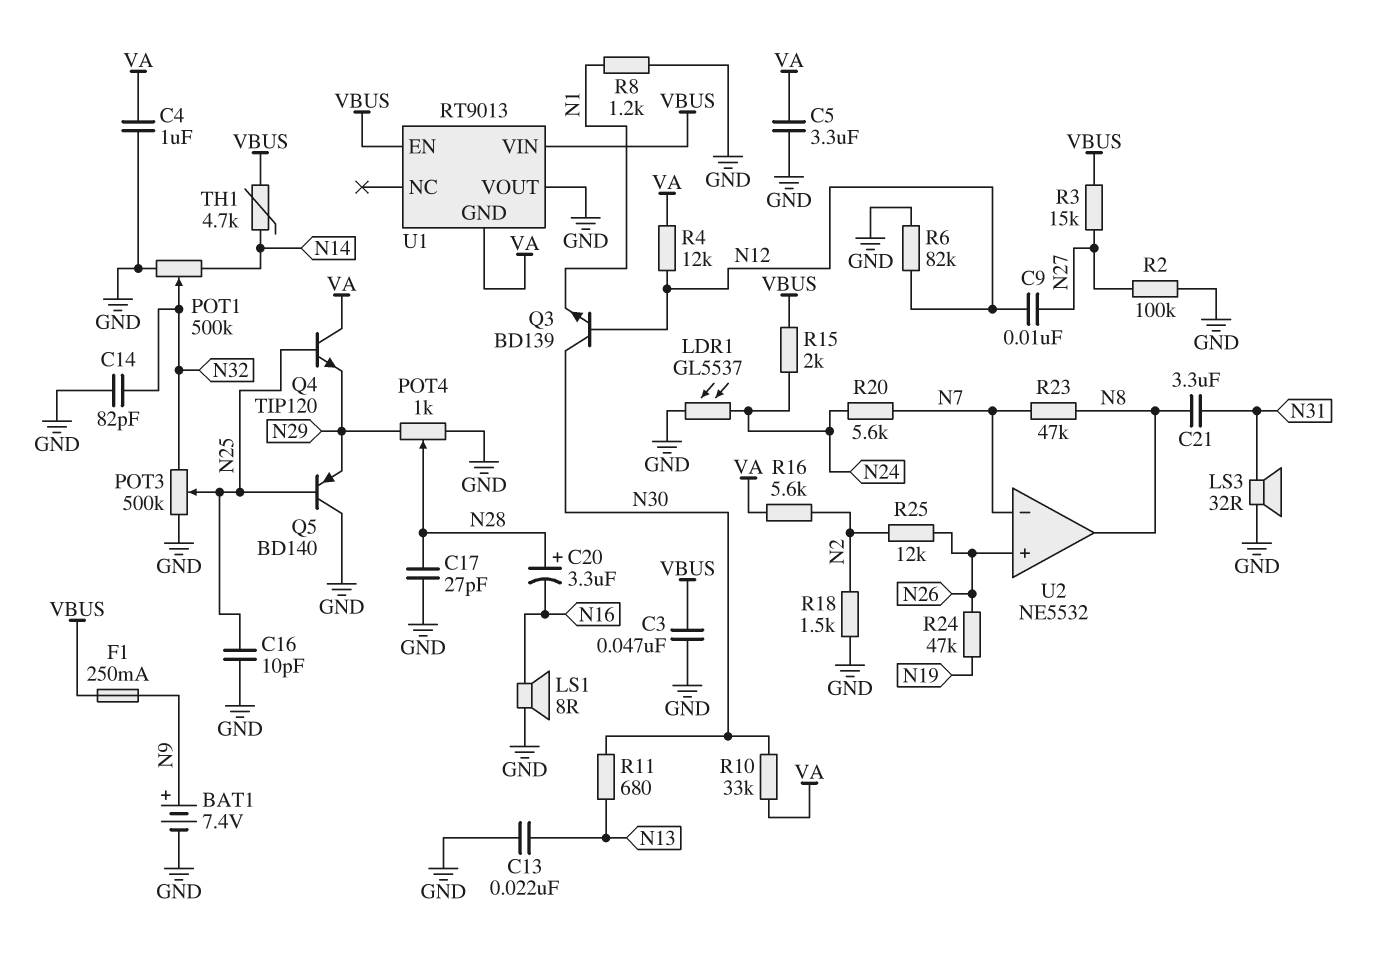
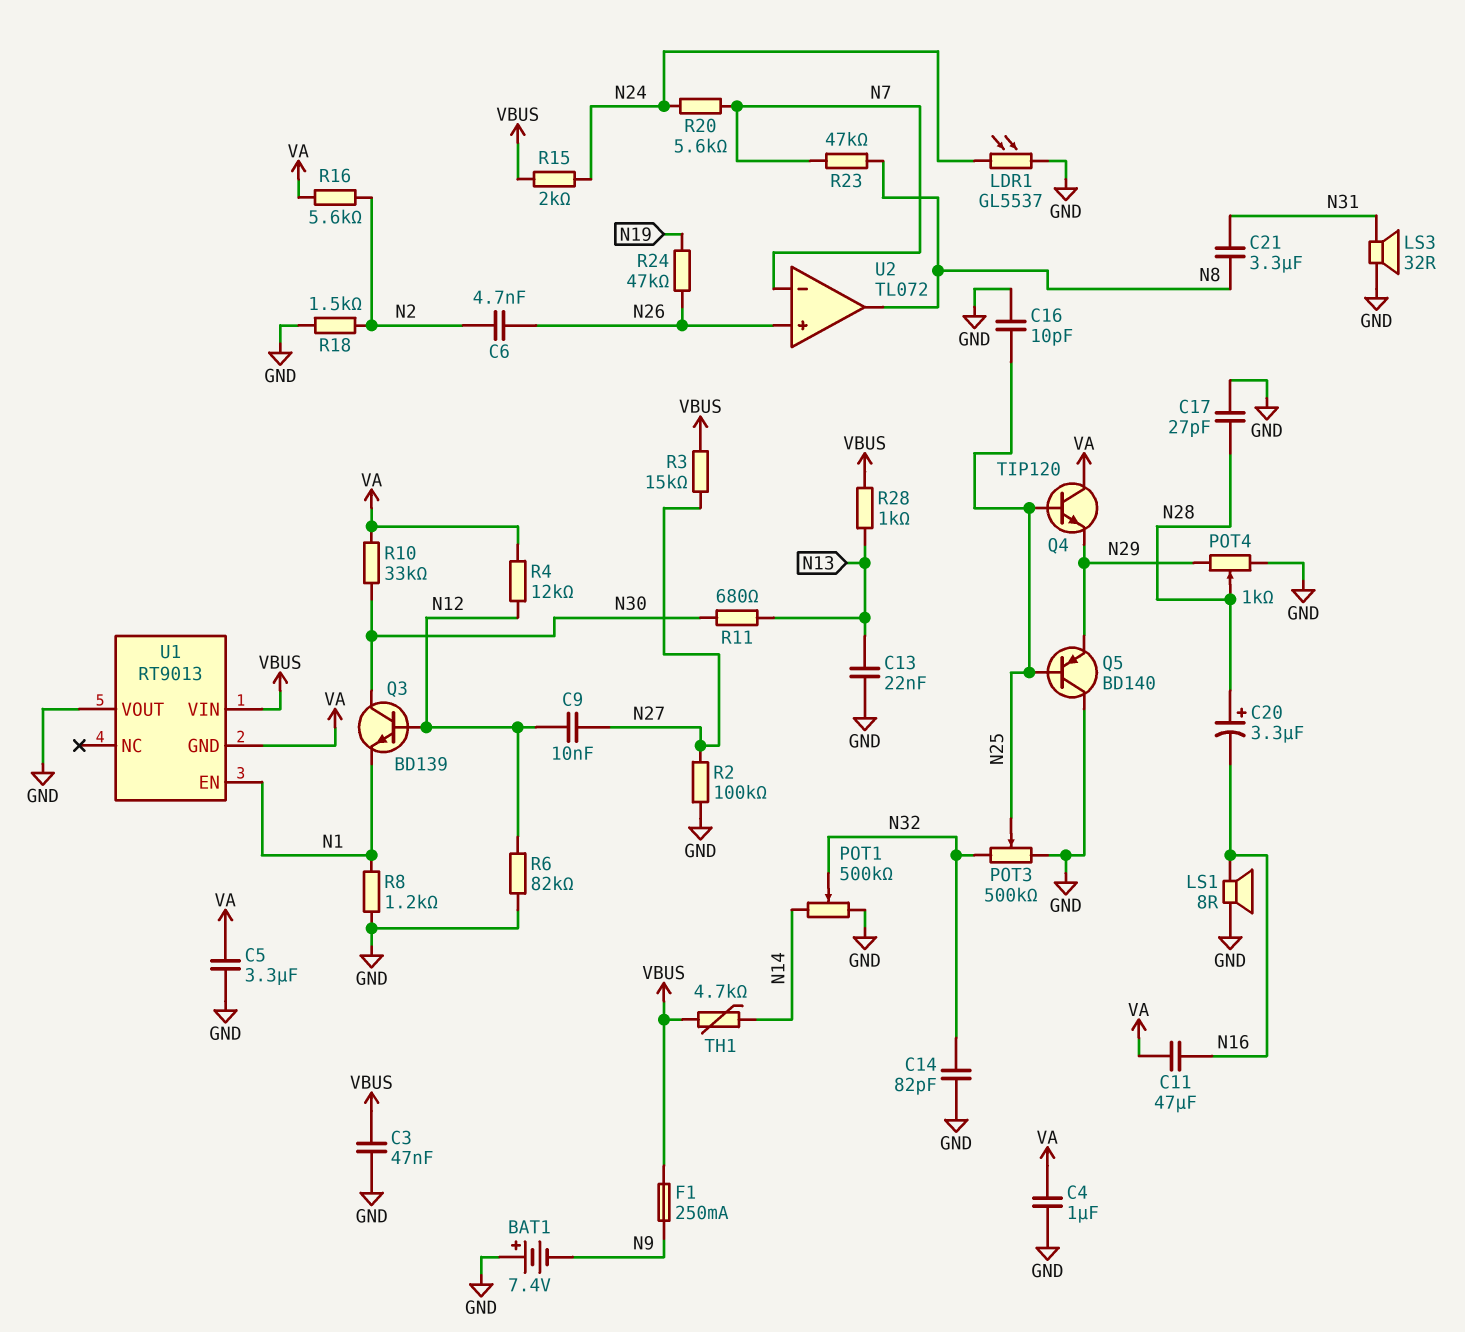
BAT1: 7.4V (plus N9, minus GND) -> 7.4V (plus GND, minus N9)
C6: none -> 4.7nF (N2, N26)
C11: none -> 47uF (N16, VA)
R25: 12k (N2, N26) -> none
R28: none -> 1k (N13, VBUS)
U1 pin EN: VBUS -> N1
U2: NE5532 -> TL072

